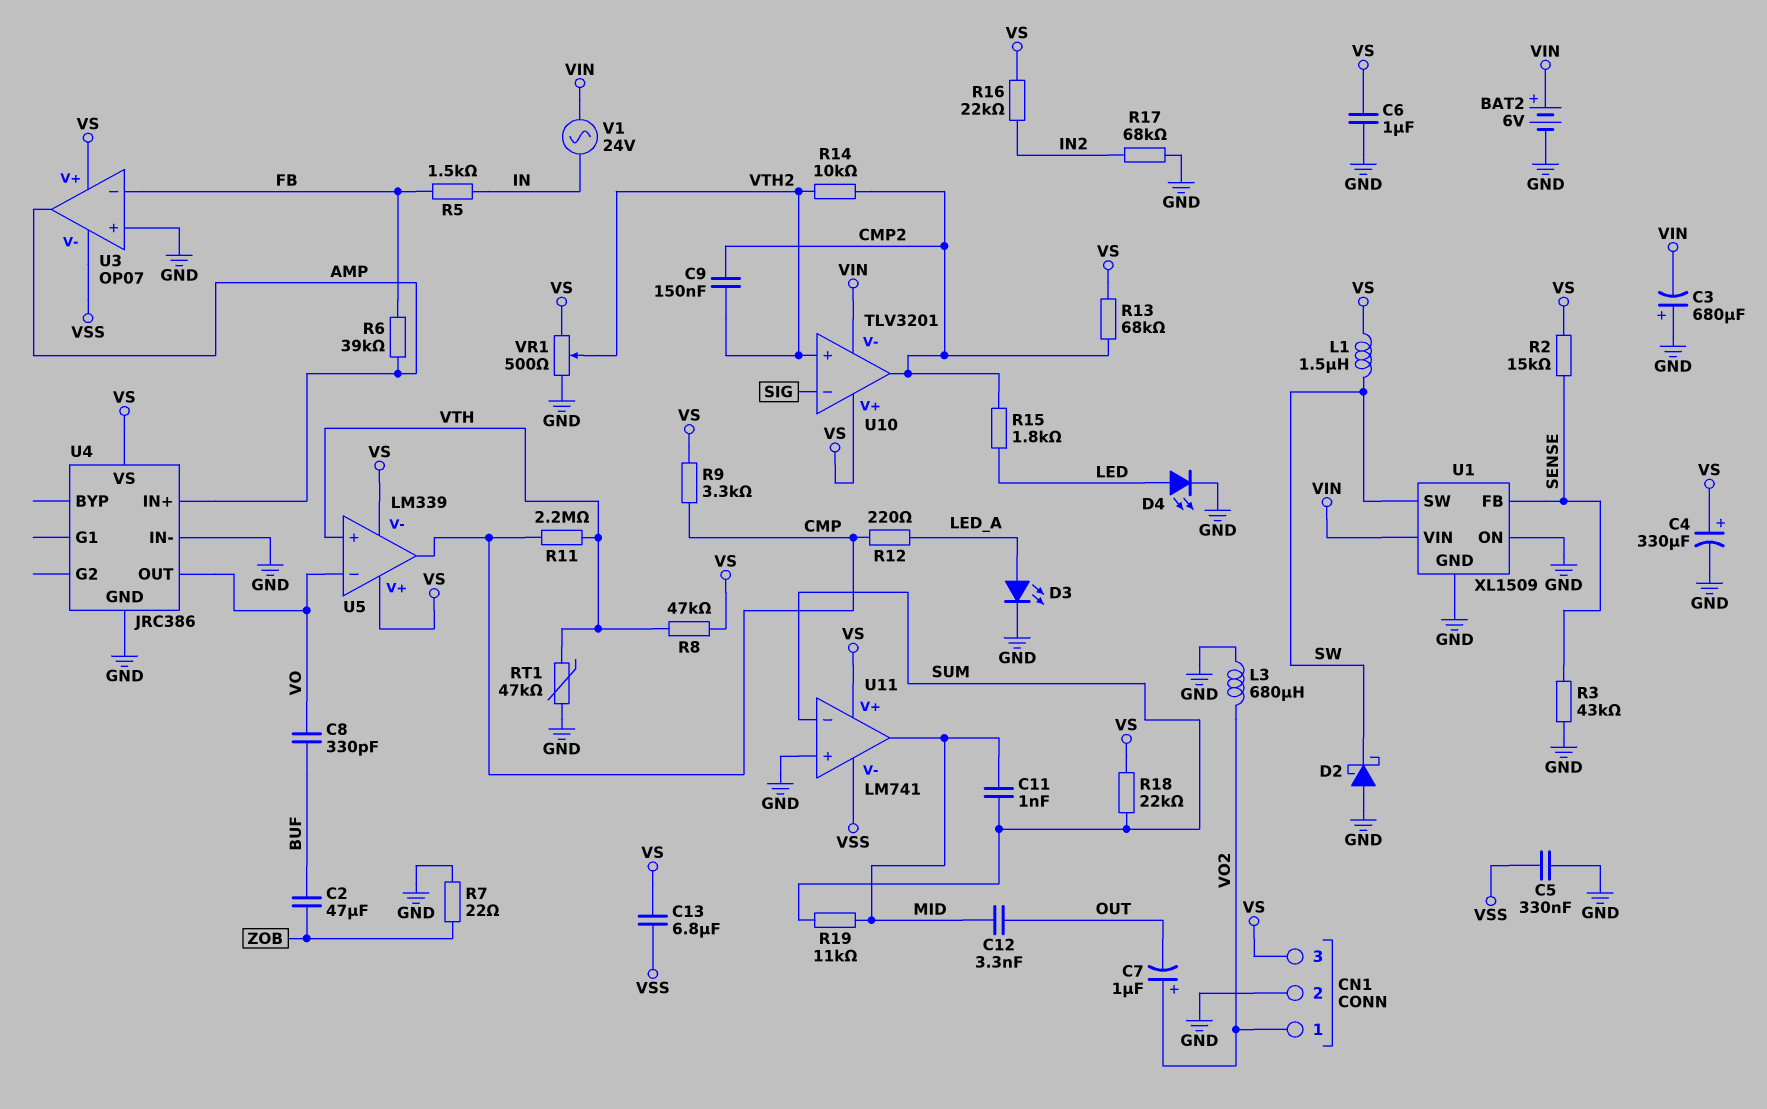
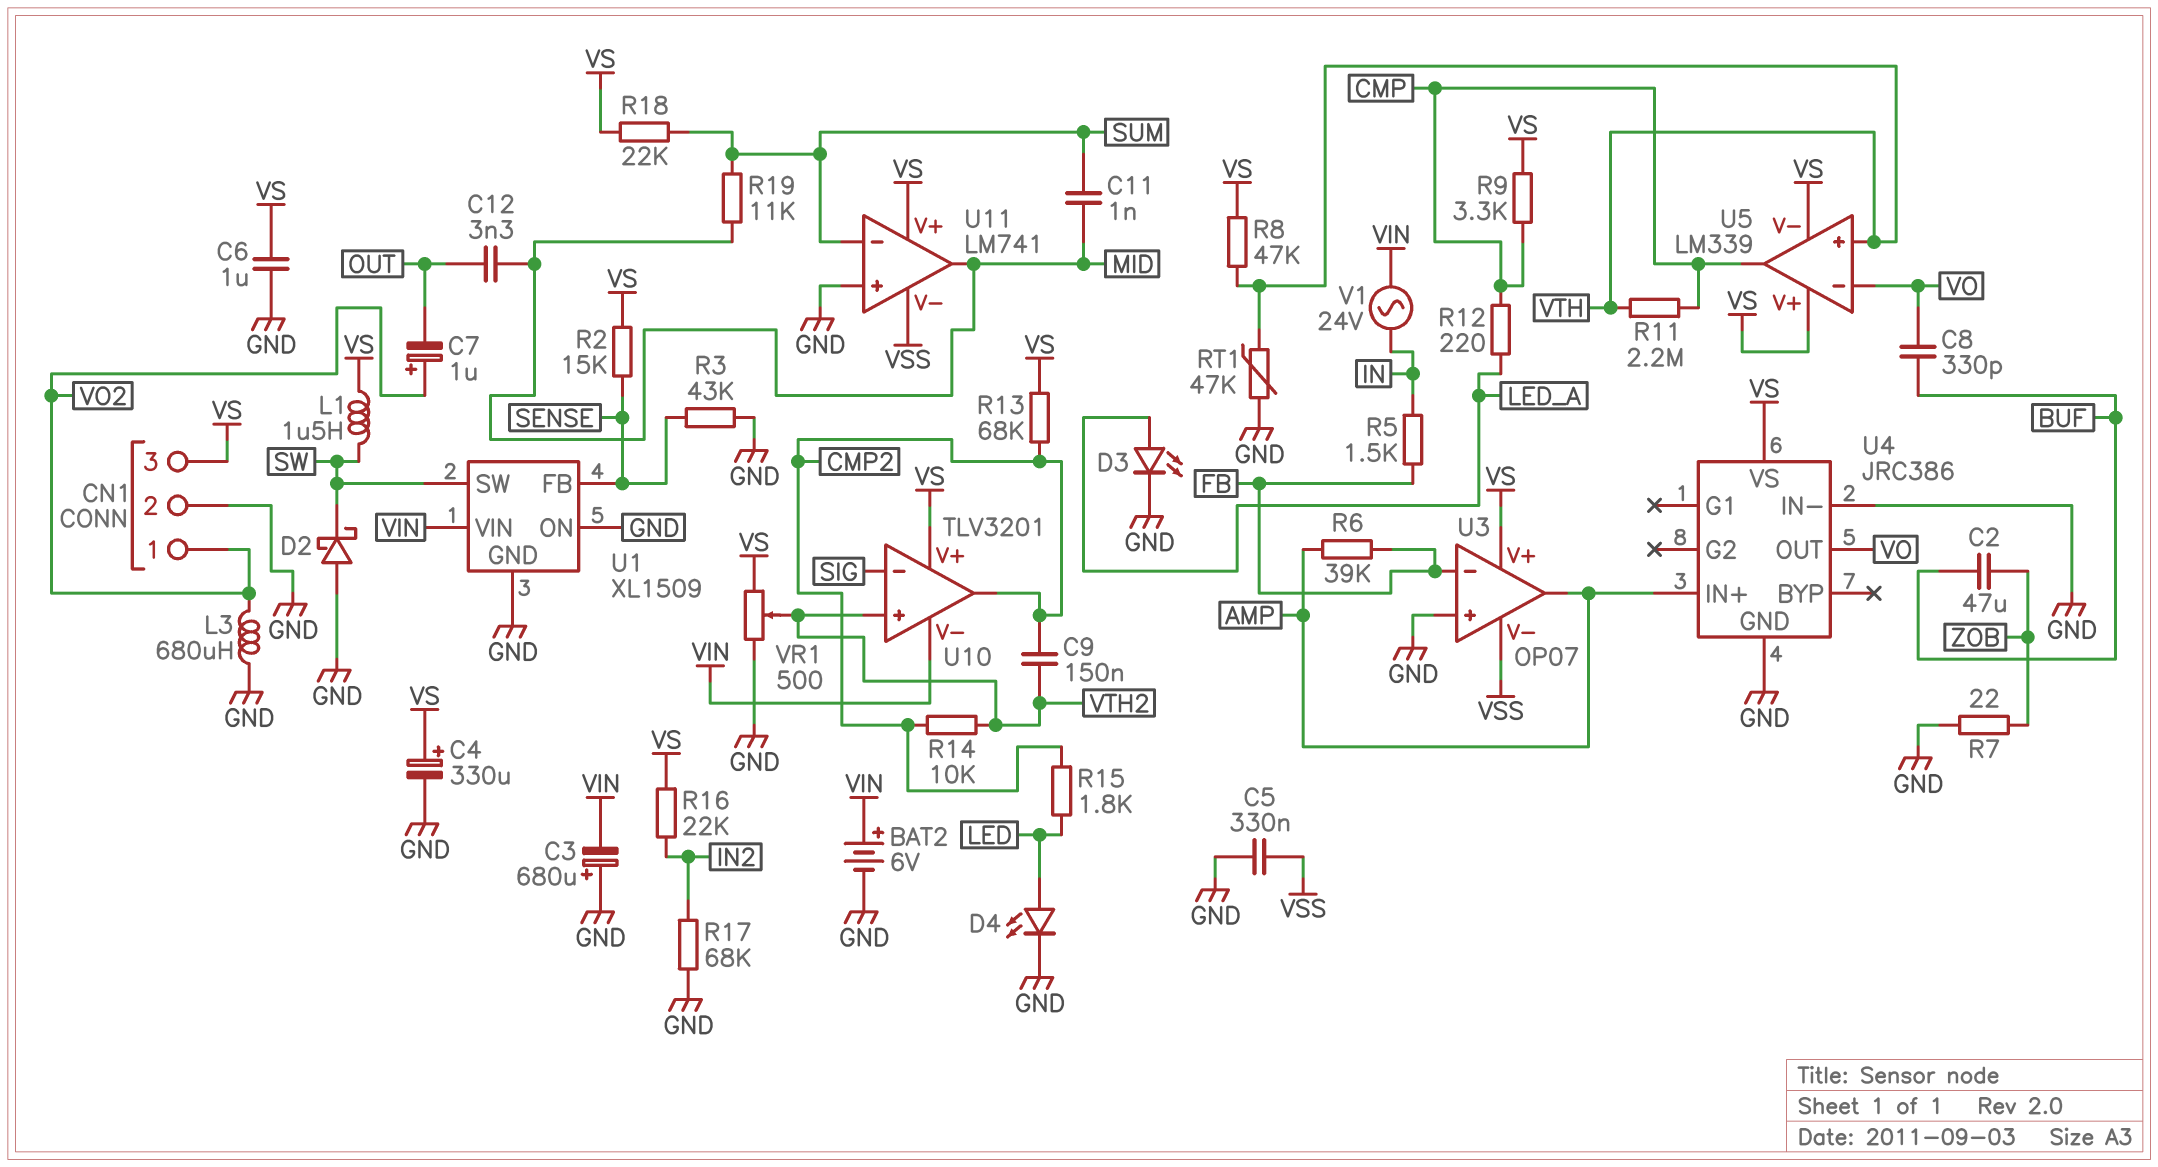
C13: 6.8uF (VS, VSS) -> none

